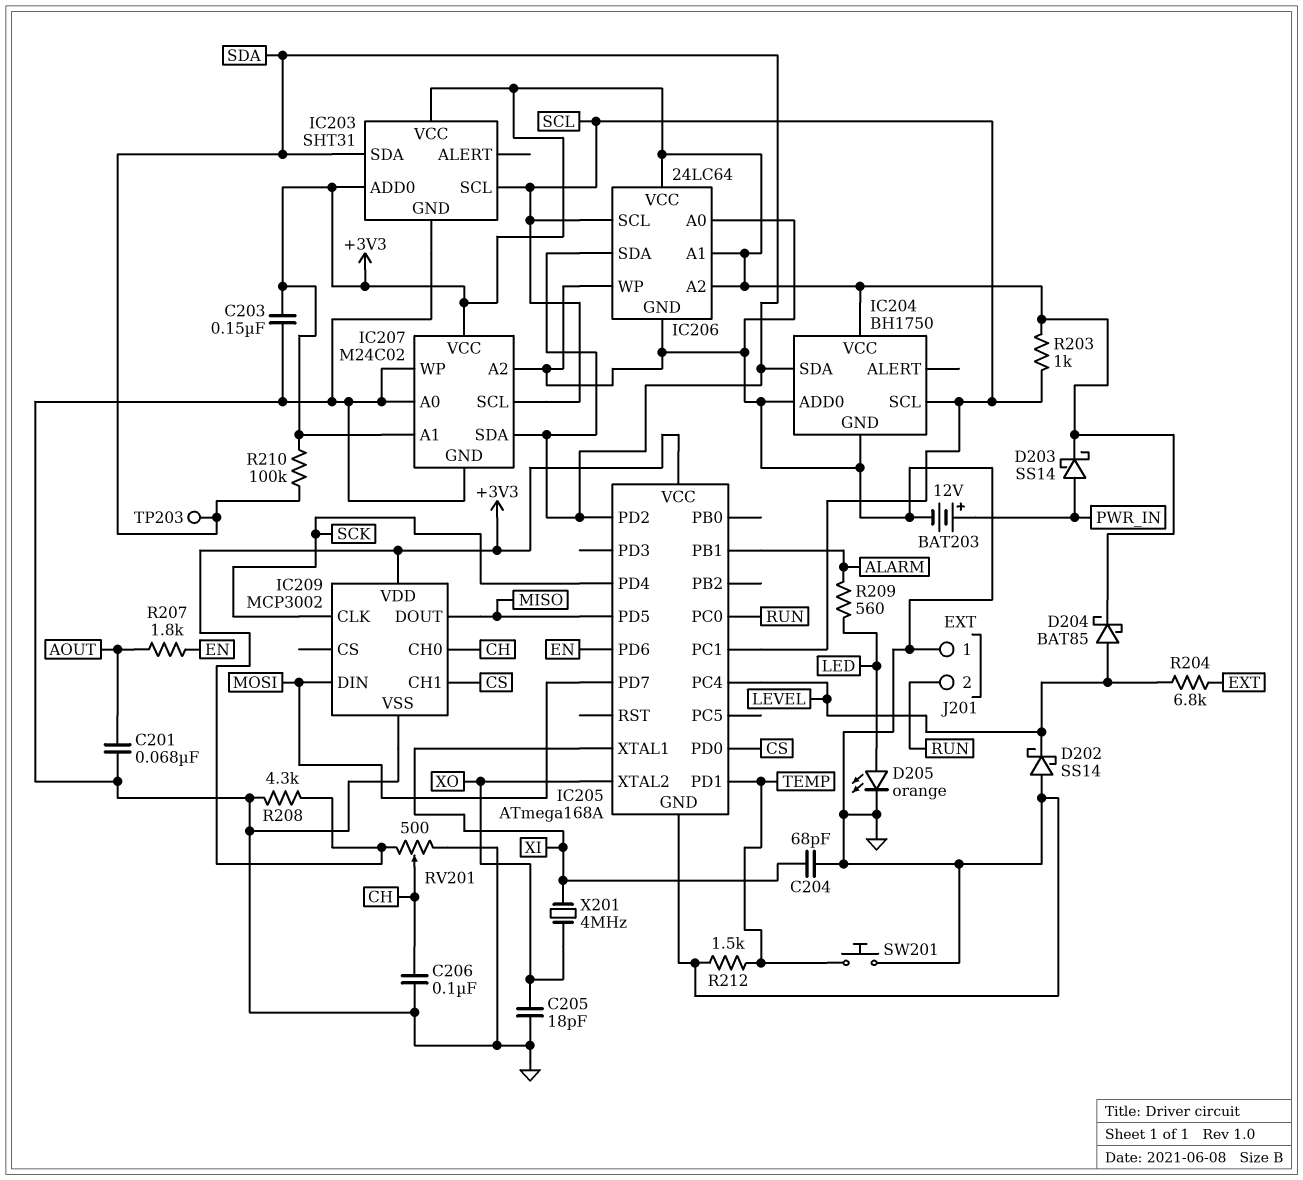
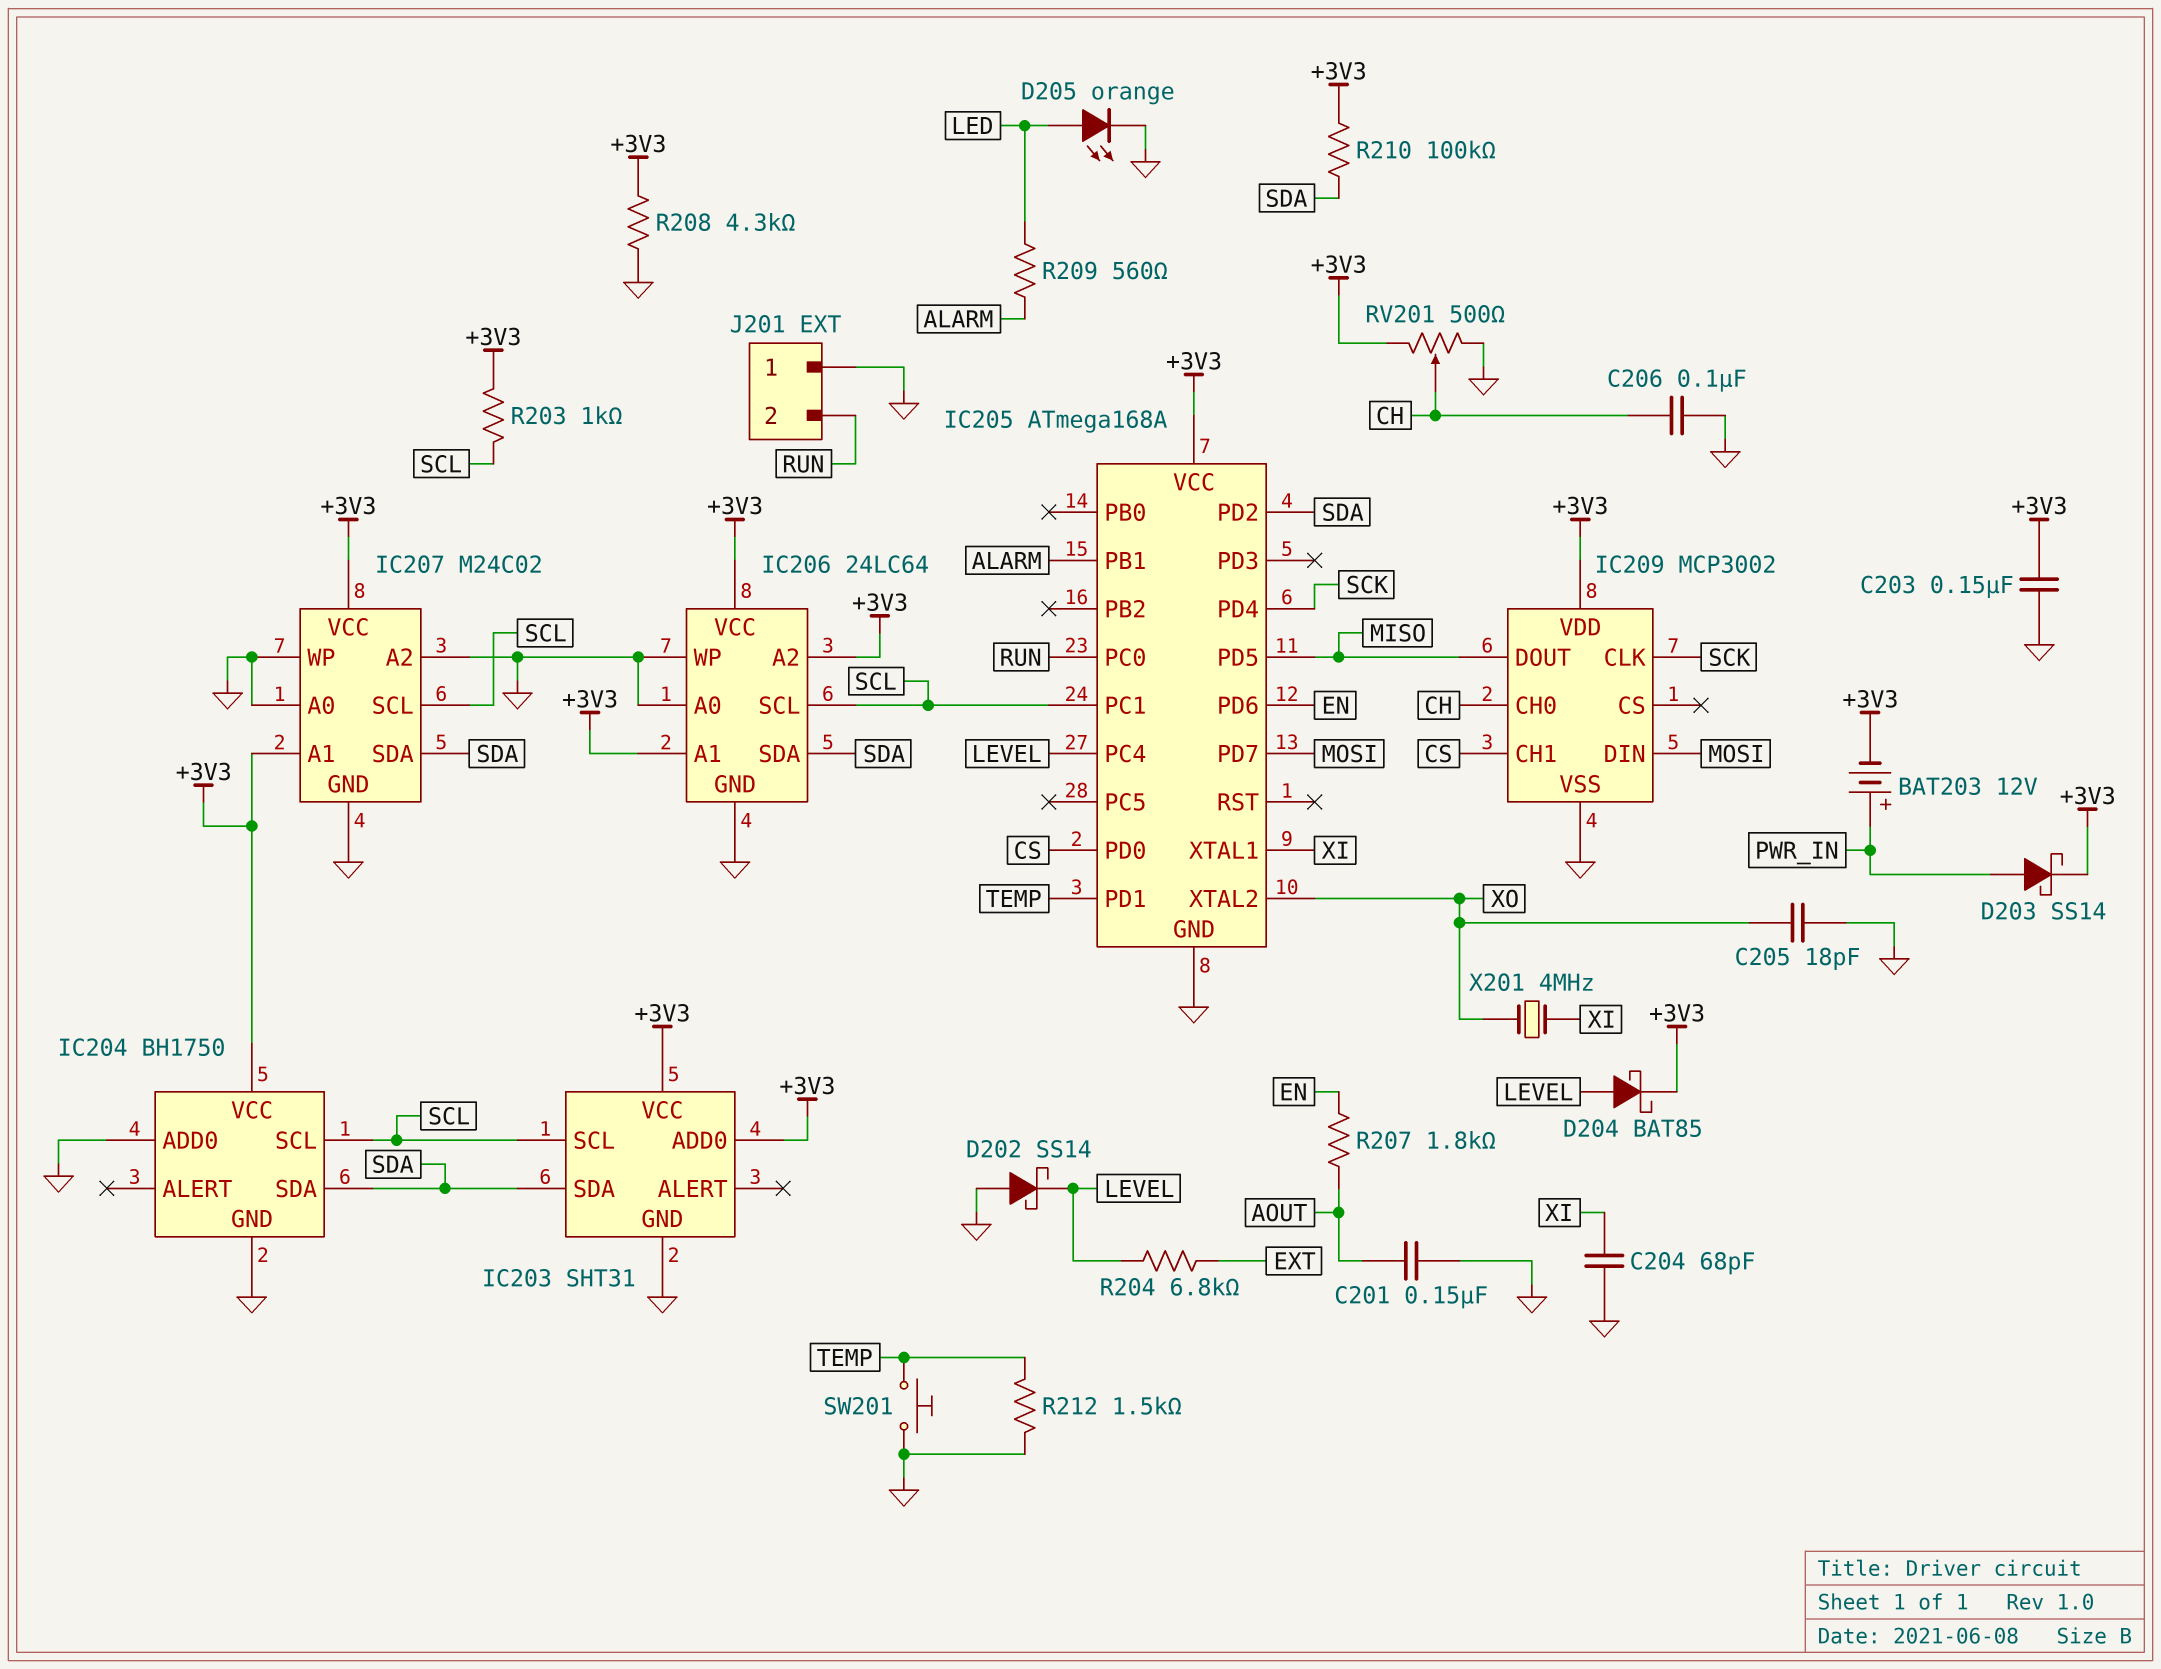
BAT203: 12V (plus PWR_IN, minus GND) -> 12V (plus PWR_IN, minus +3V3)
C201: 68nF (AOUT, GND) -> 150nF (AOUT, GND)
TP203: test point (SDA) -> none

